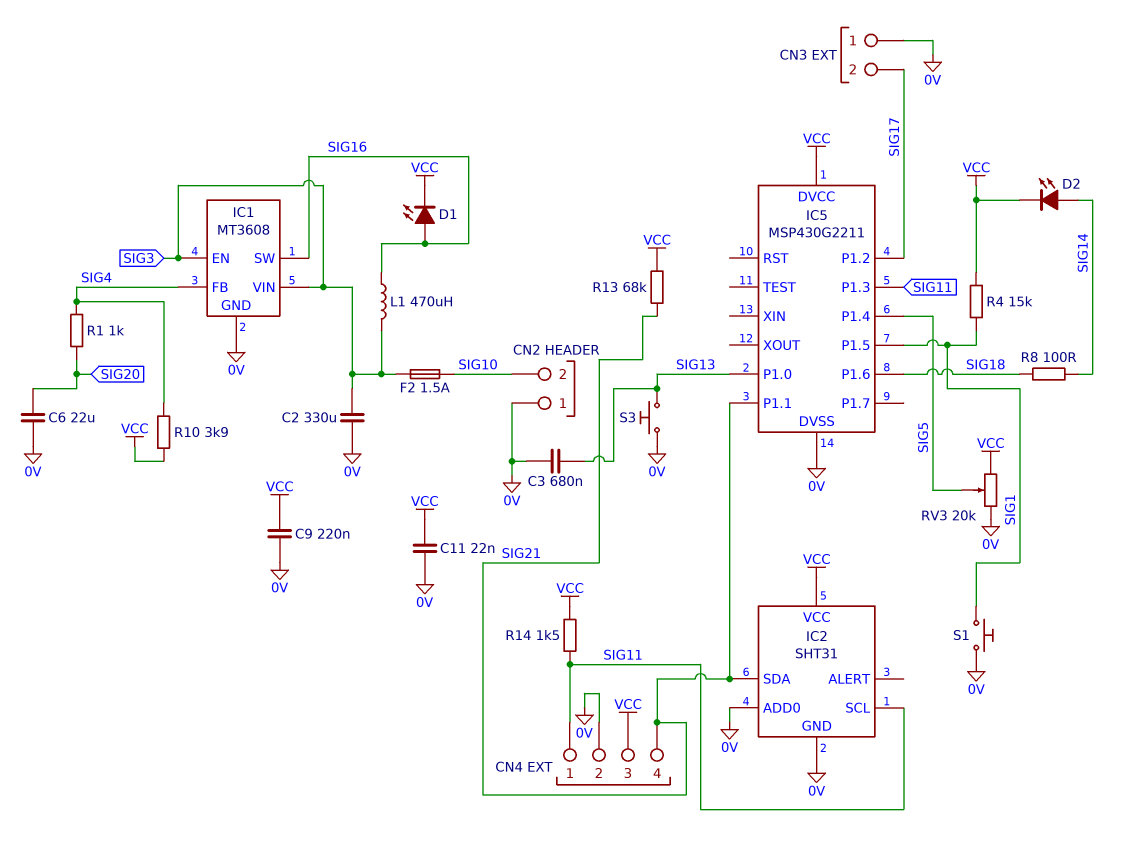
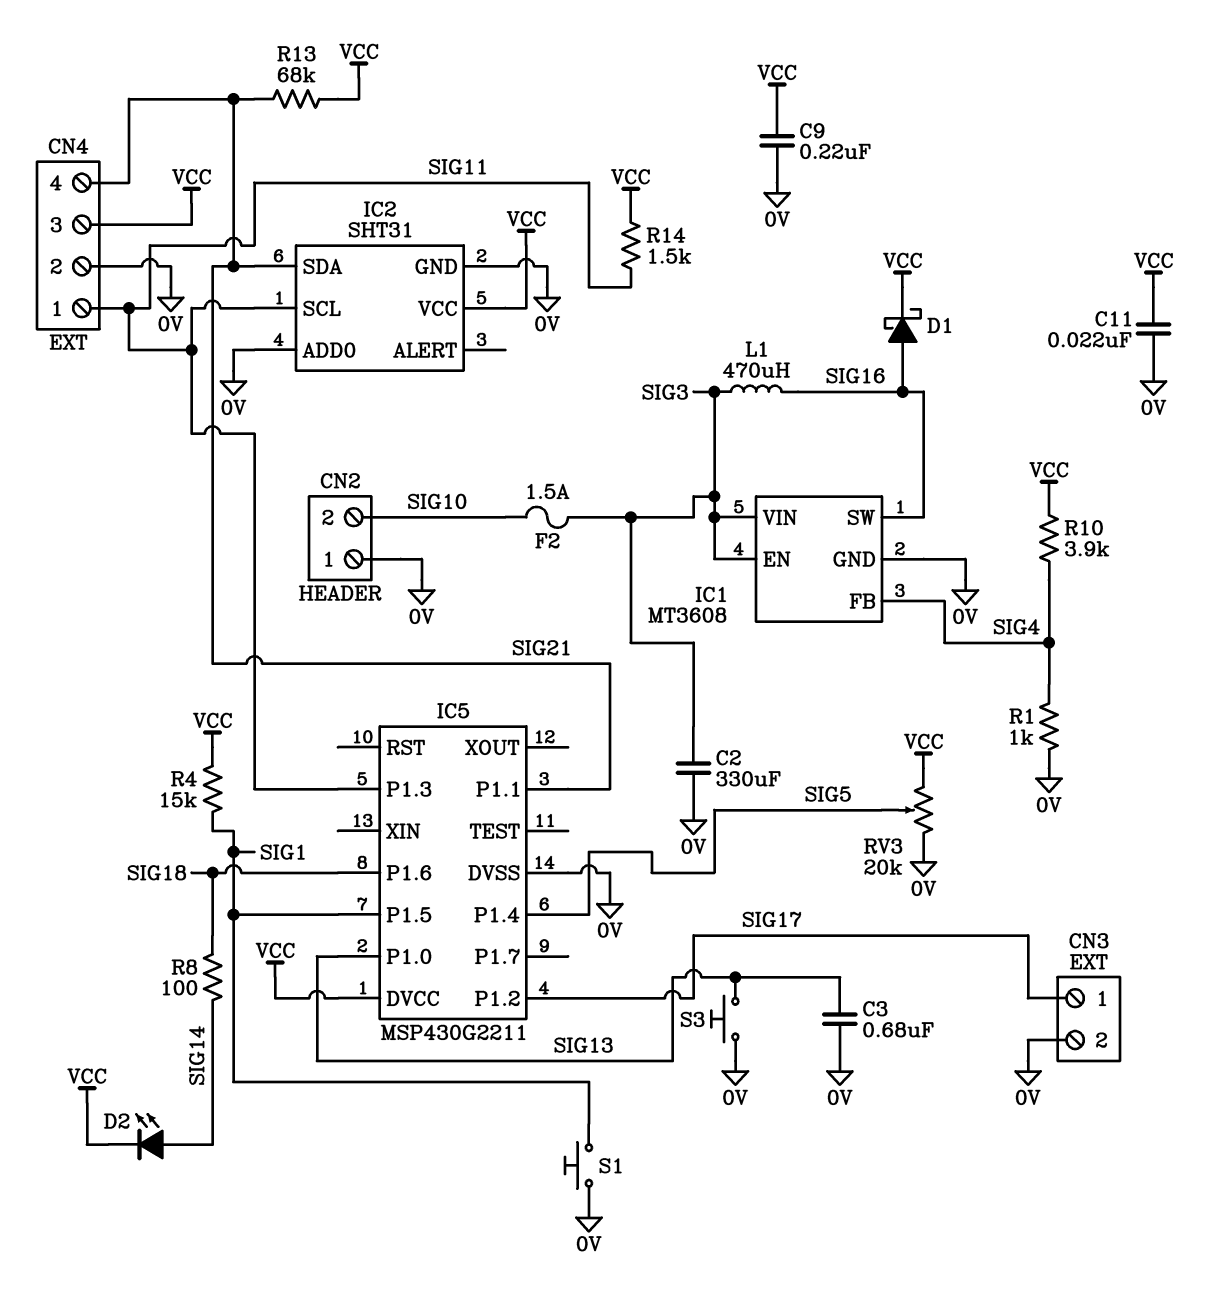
C6: 22uF (0V, SIG20) -> none
CN3 pin 1: 0V -> SIG17
CN3 pin 2: SIG17 -> 0V
D1: LED (A SIG16, K VCC) -> schottky (A SIG16, K VCC)
R1: 1k (SIG4, SIG20) -> 1k (0V, SIG4)

